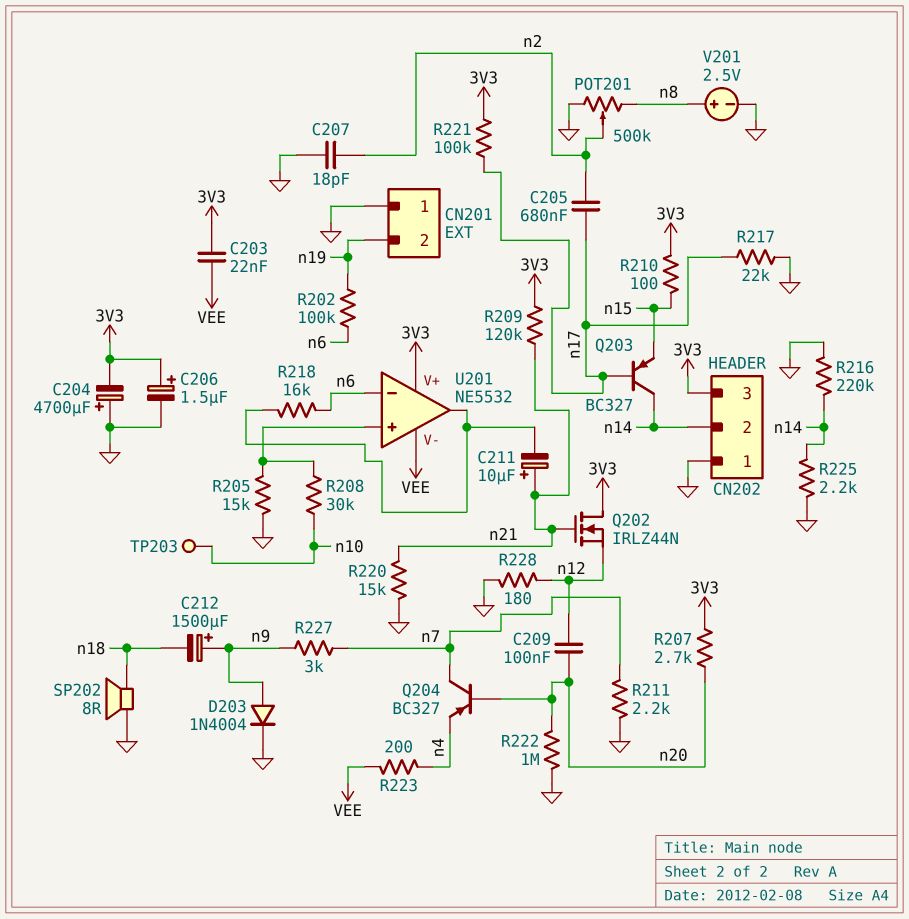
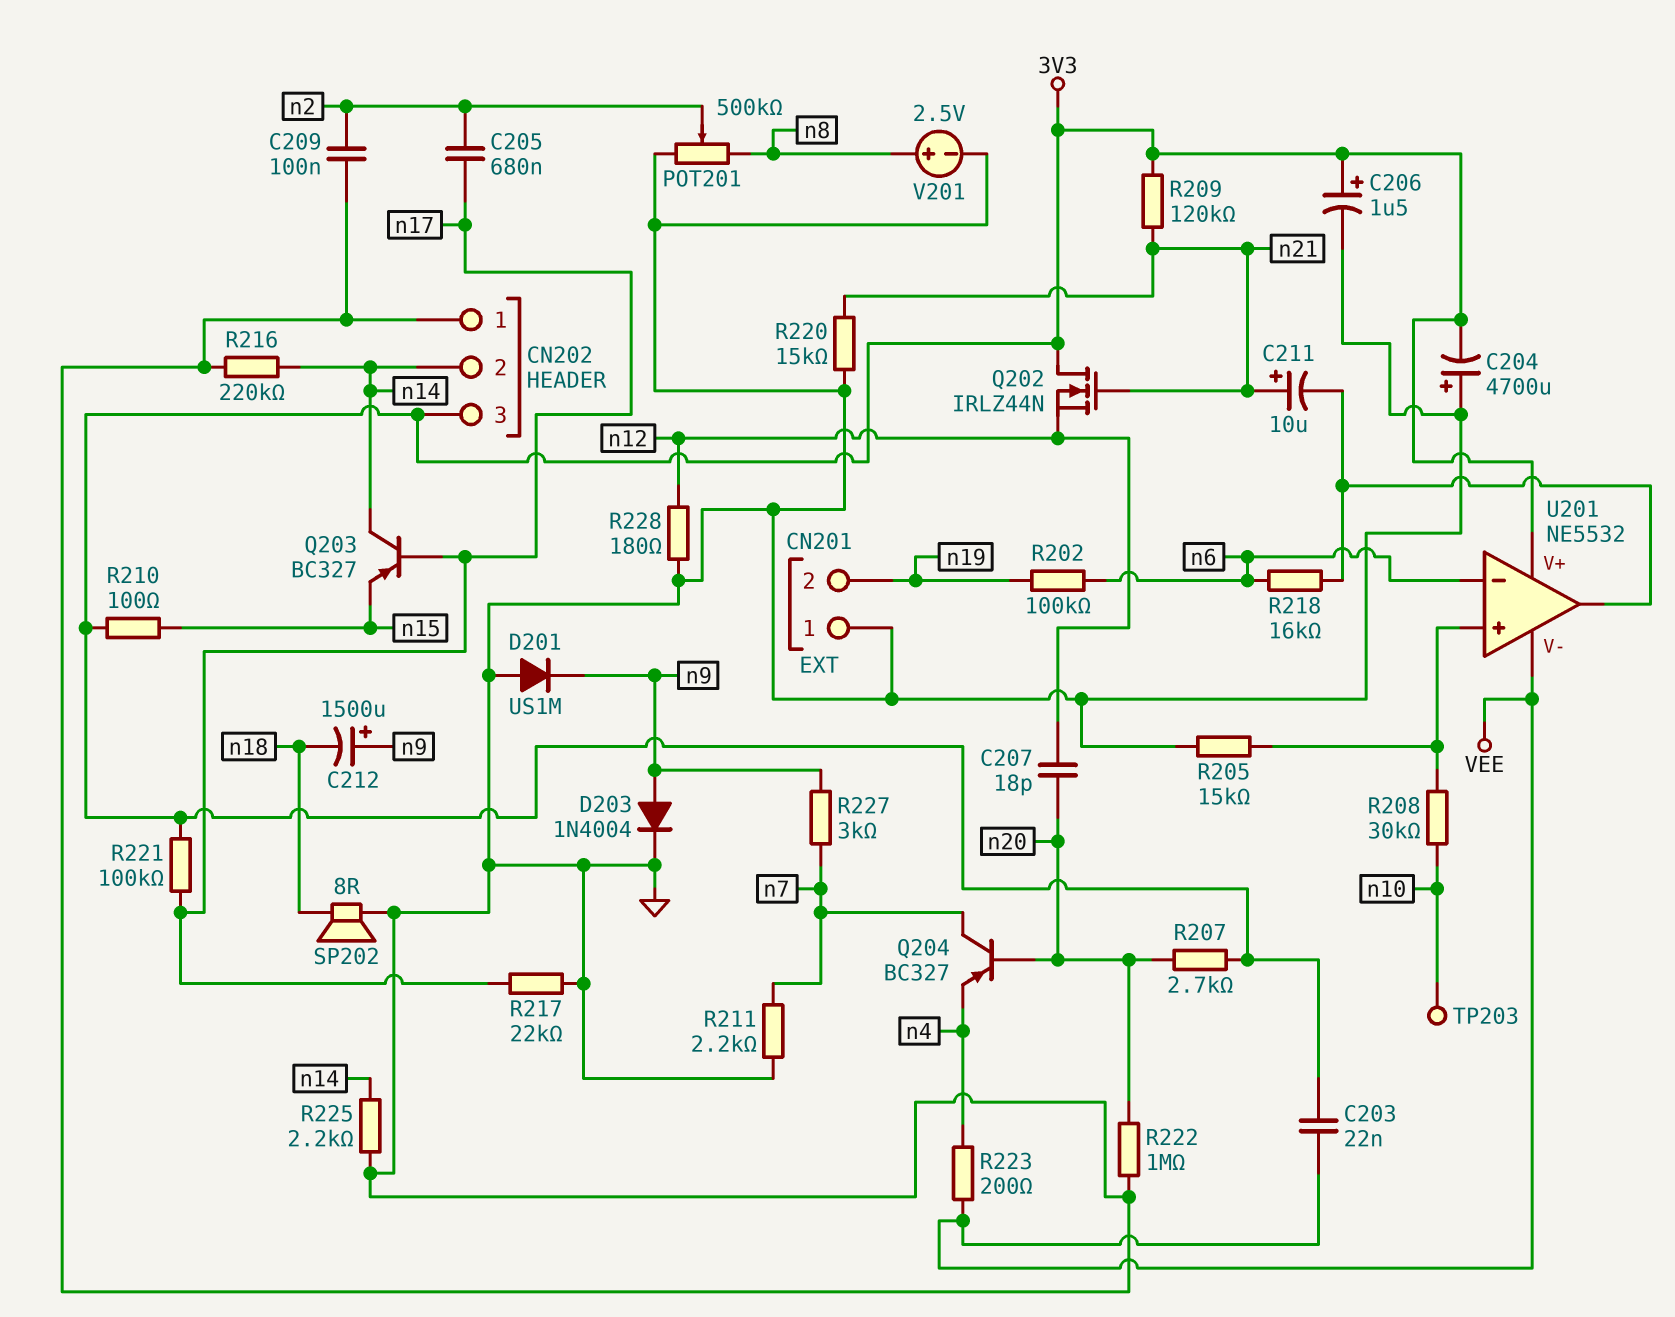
C207: 18pF (GND, n2) -> 18pF (n12, n20)
C209: 100nF (n12, n20) -> 100nF (GND, n2)
D201: none -> diode US1M (A GND, K n9)

